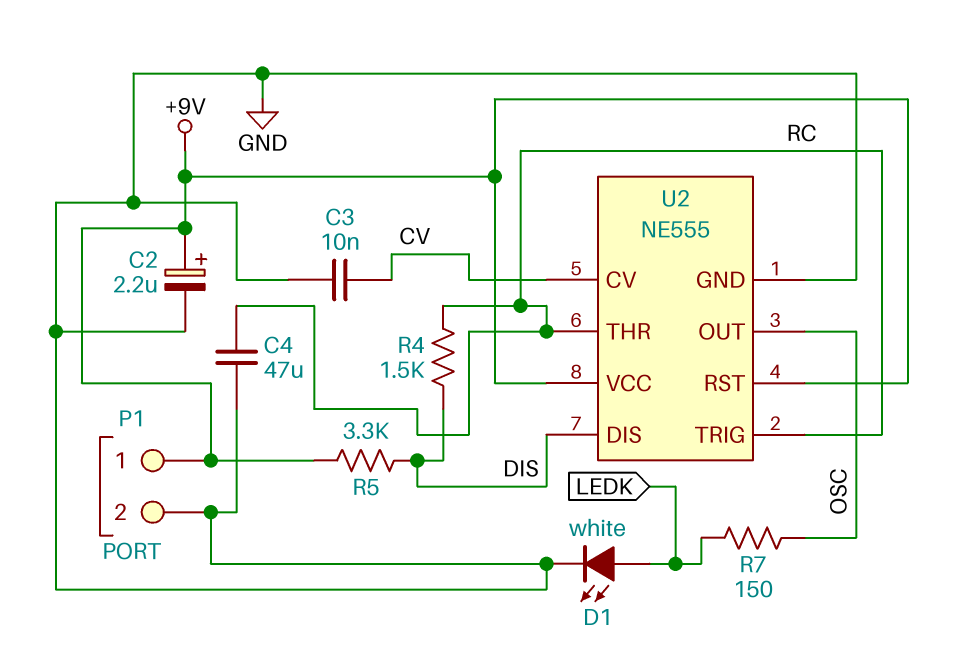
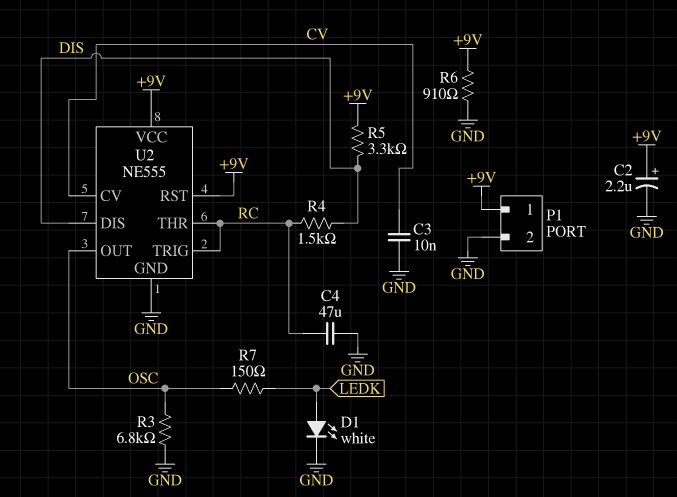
R3: none -> 6.8k (GND, OSC)
R6: none -> 910 (+9V, GND)

